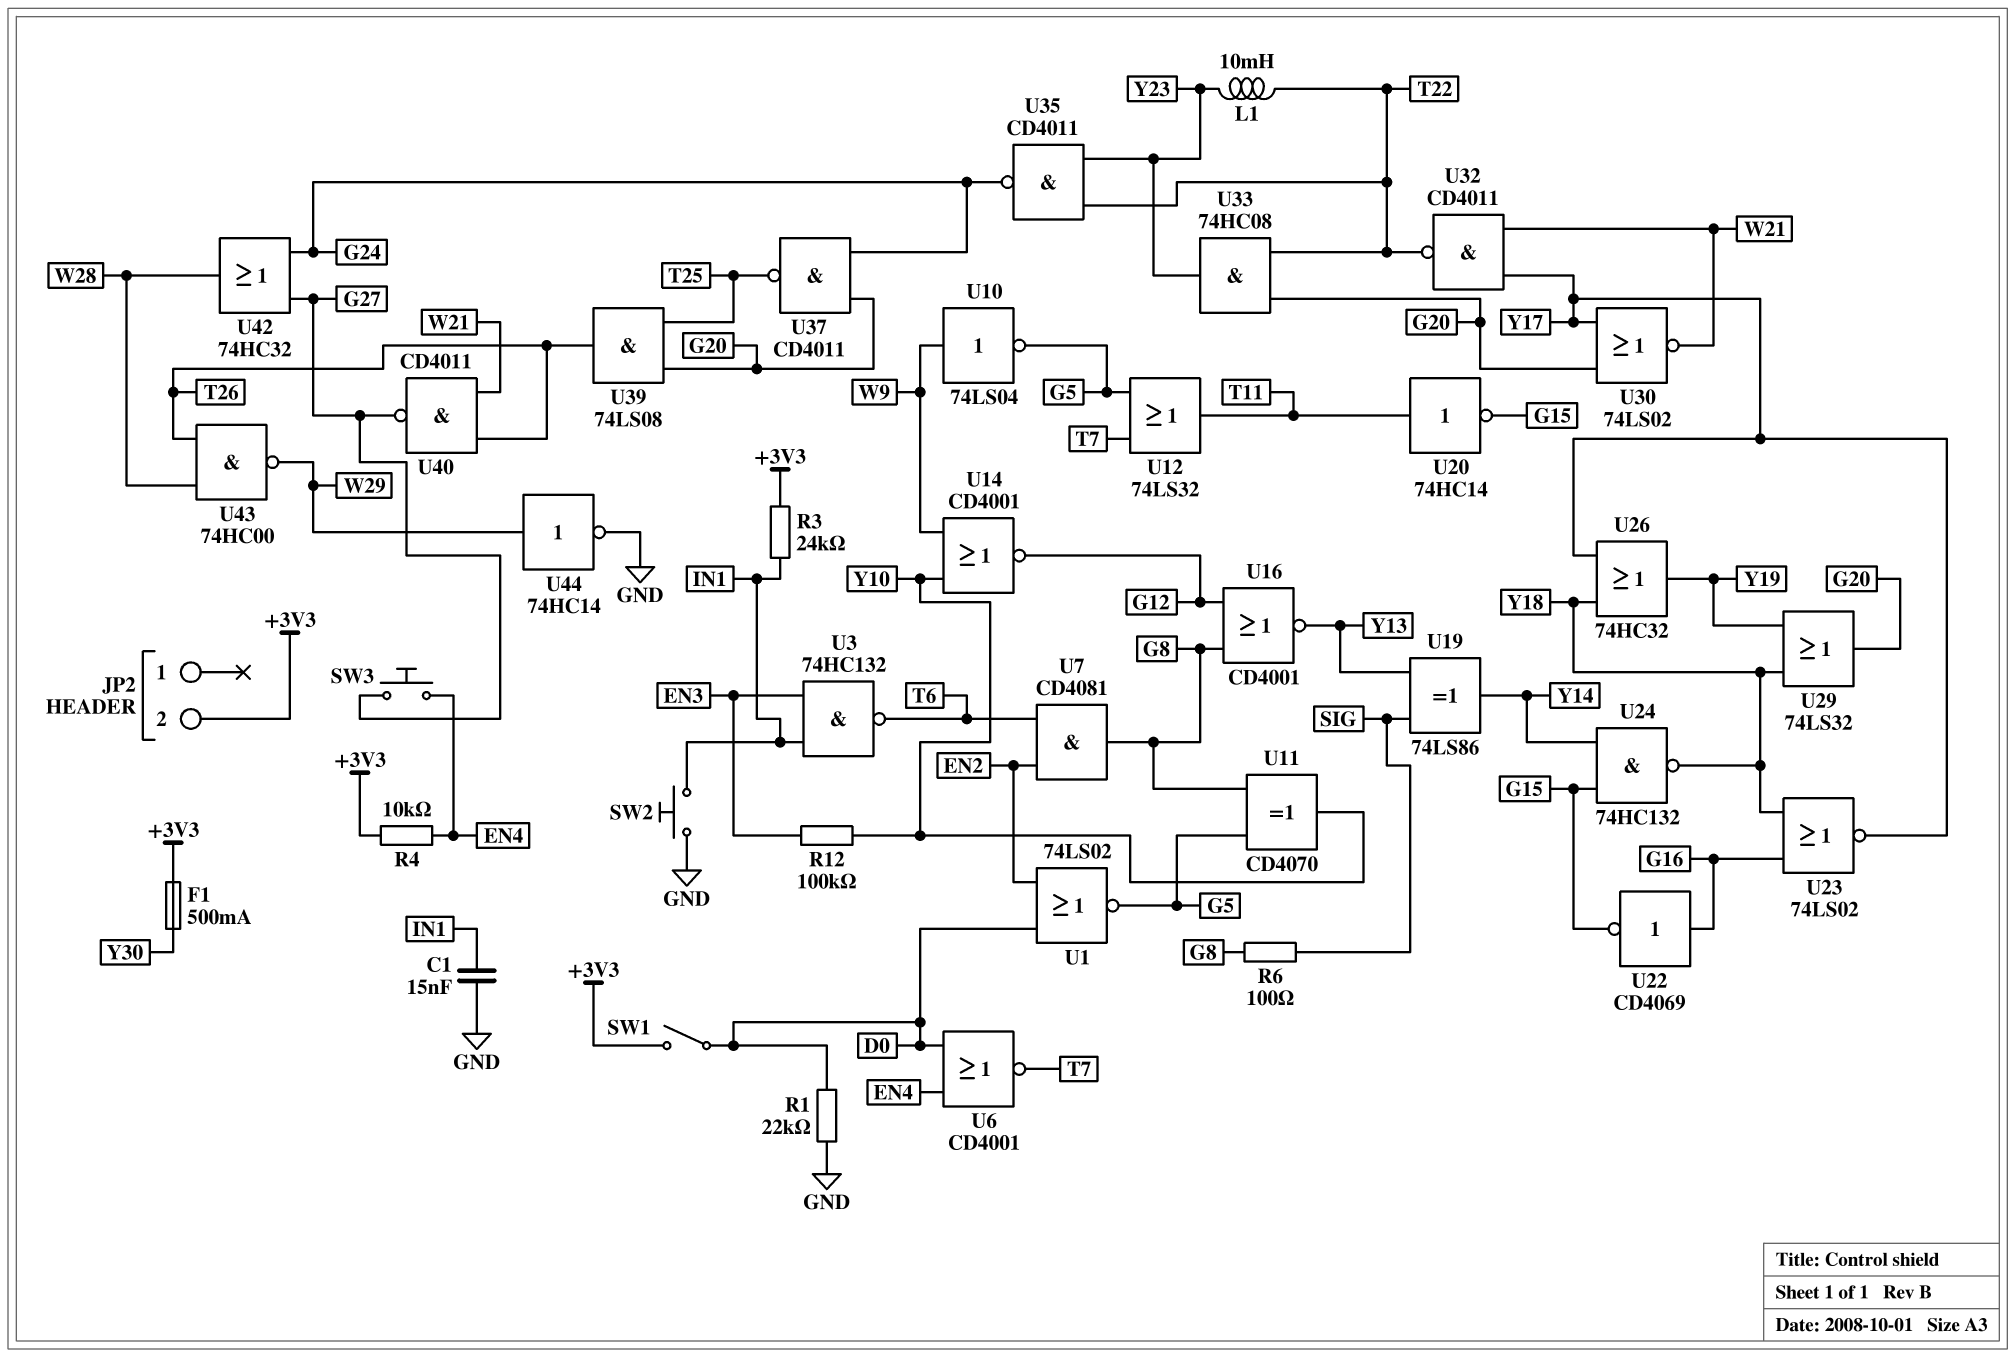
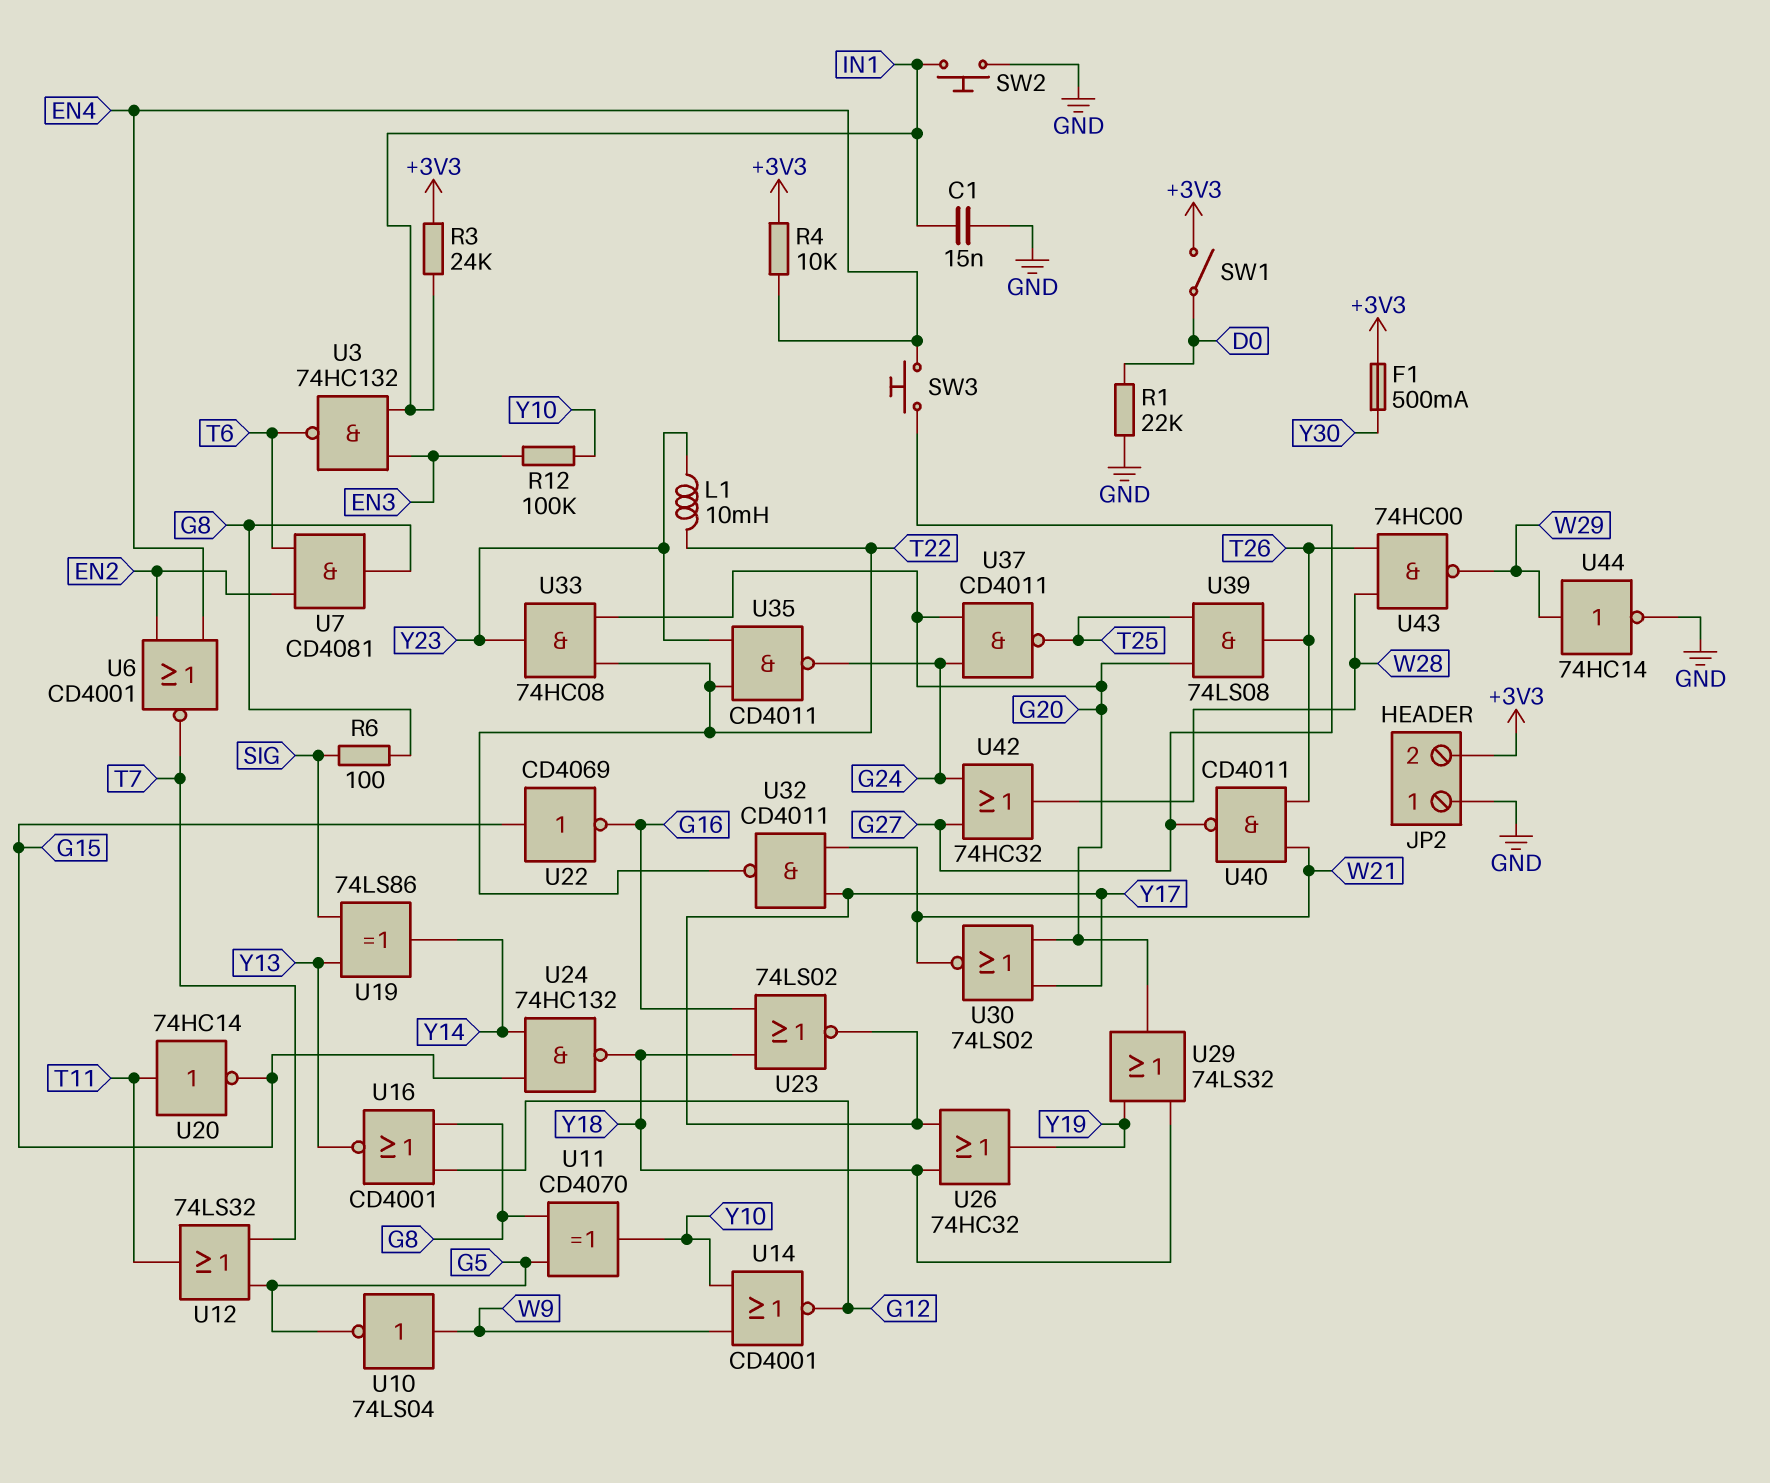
JP2 pin 1: none -> GND
U1: NOR 74LS02 (in D0, in EN2, out G5) -> none
U6: NOR CD4001 (in D0, in EN4, out T7) -> NOR CD4001 (in EN2, in EN4, out T7)
U22: NOT CD4069 (in G16, out G15) -> NOT CD4069 (in G15, out G16)

